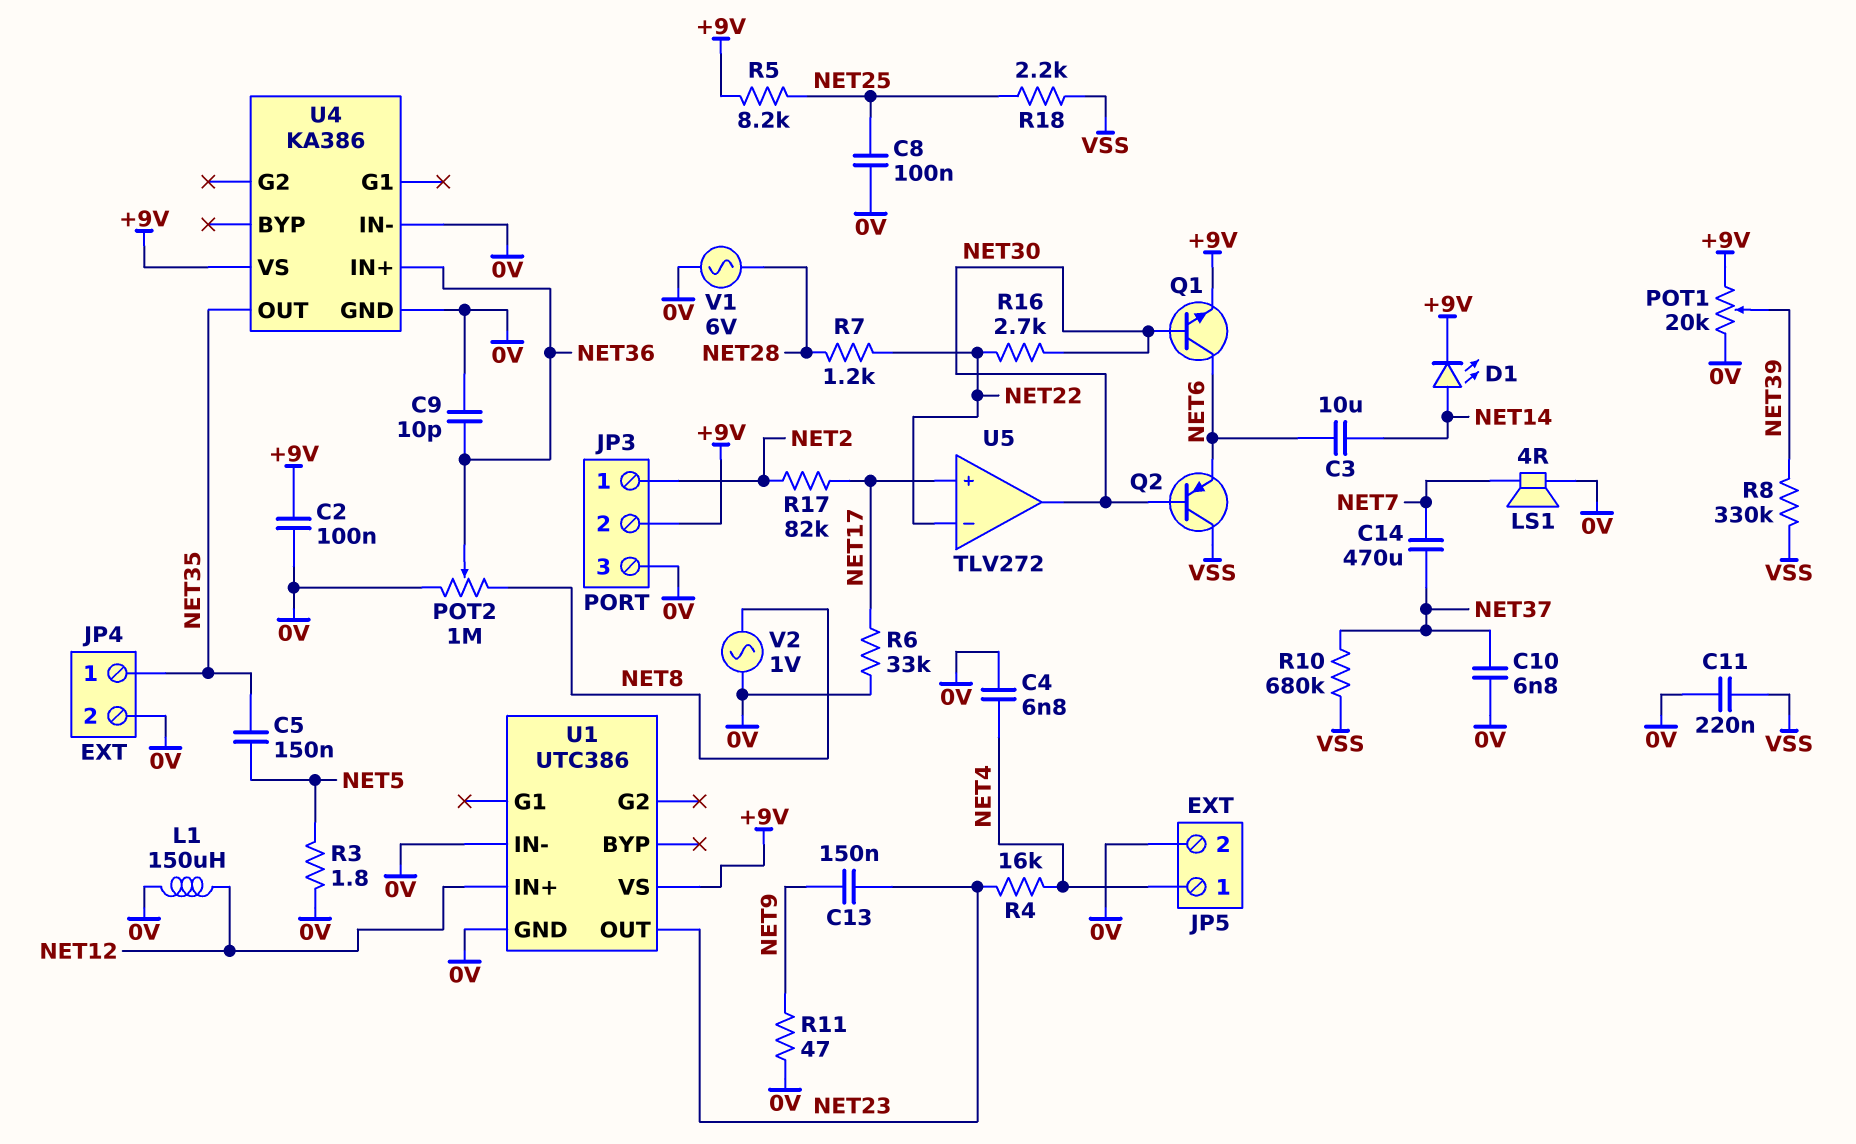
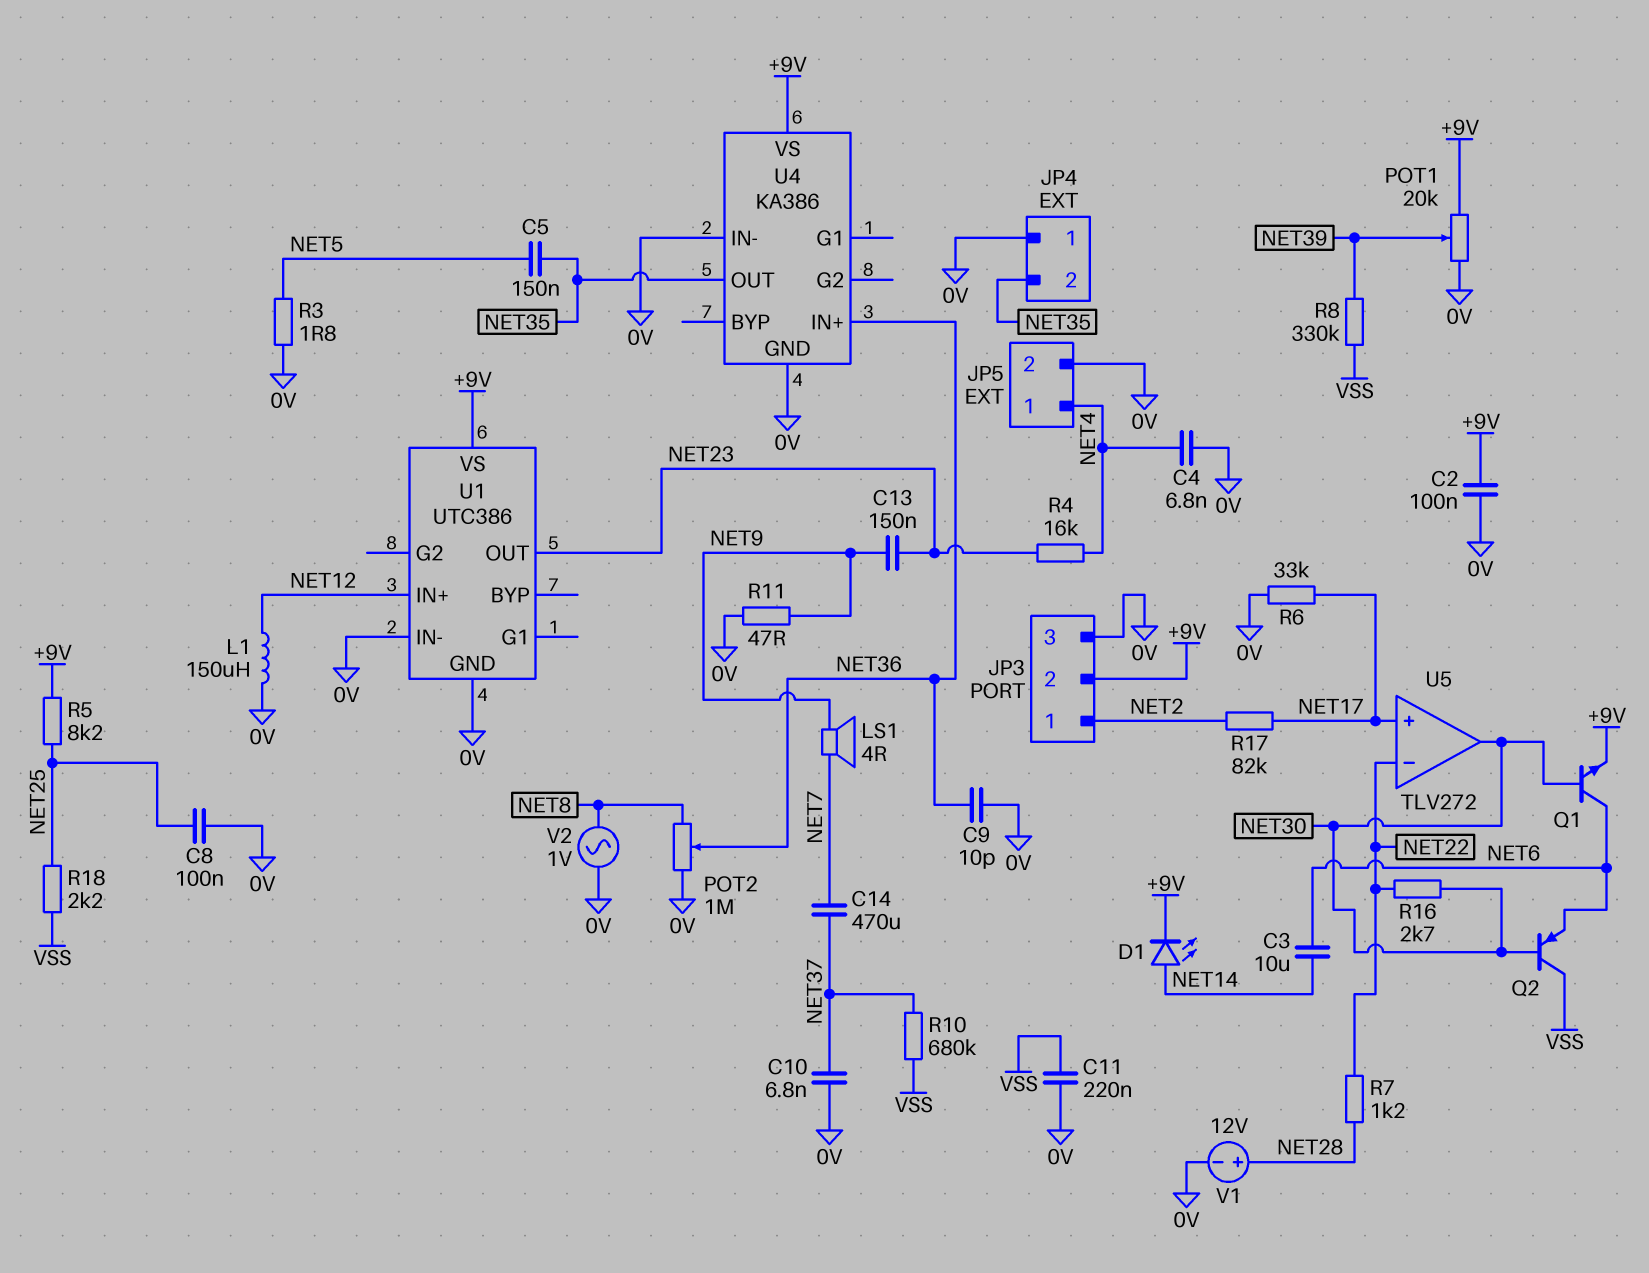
JP4 pin 1: NET35 -> 0V
JP4 pin 2: 0V -> NET35
LS1: speaker 4R (0V, NET7) -> speaker 4R (NET7, NET9)
V1: AC 6V (0V, NET28) -> 12V (plus NET28, minus 0V)

